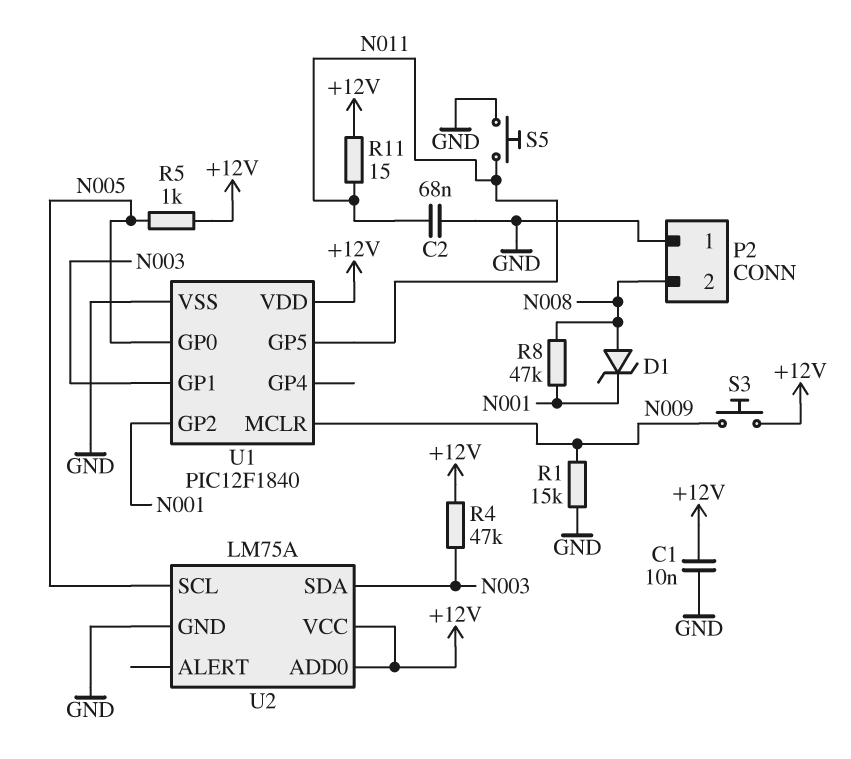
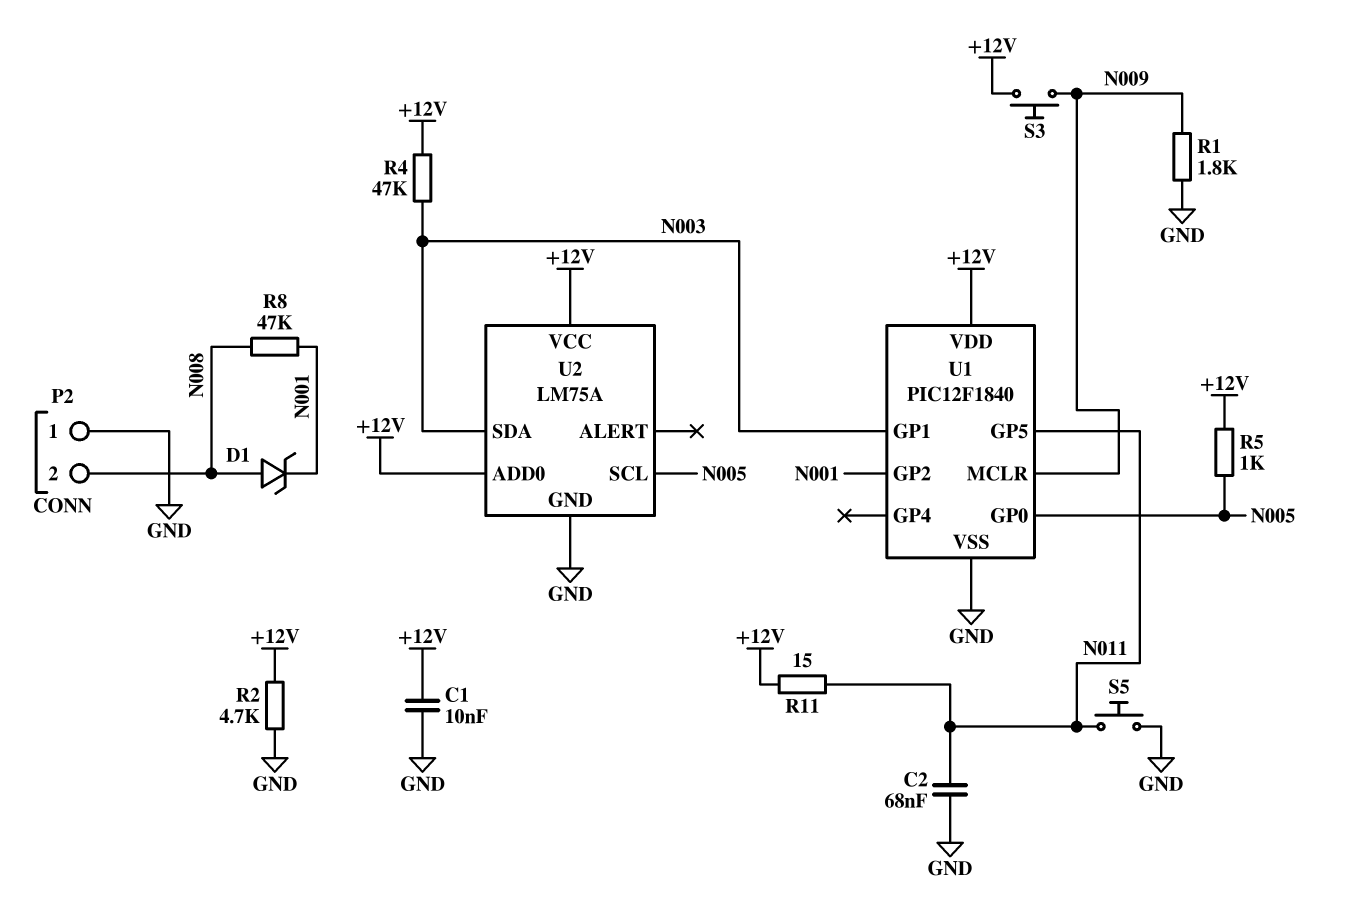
R1: 15k (GND, N009) -> 1.8k (GND, N009)
R2: none -> 4.7k (+12V, GND)

